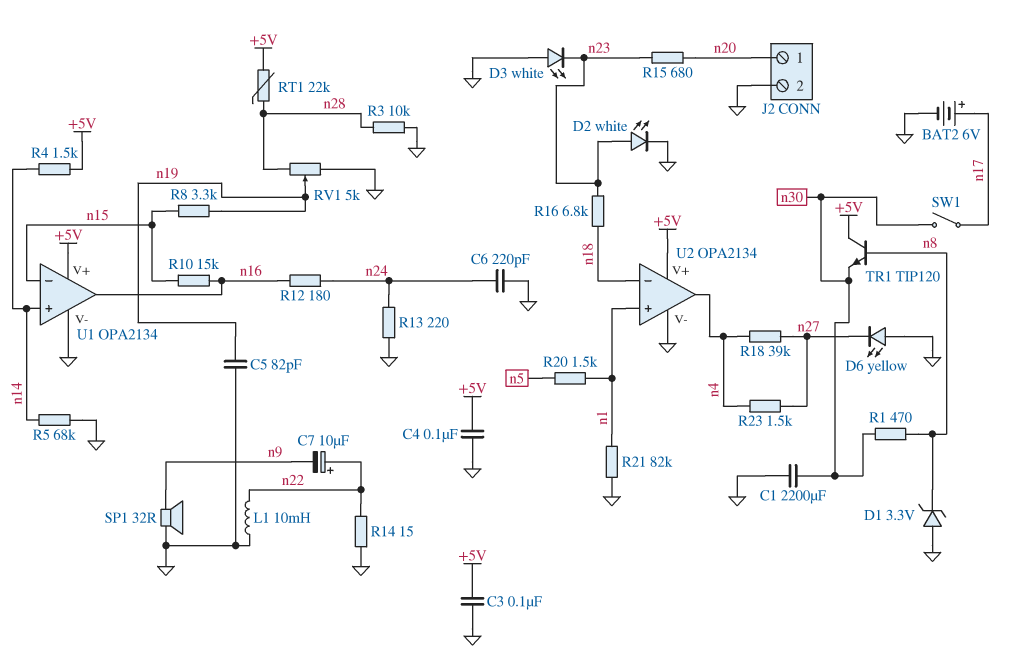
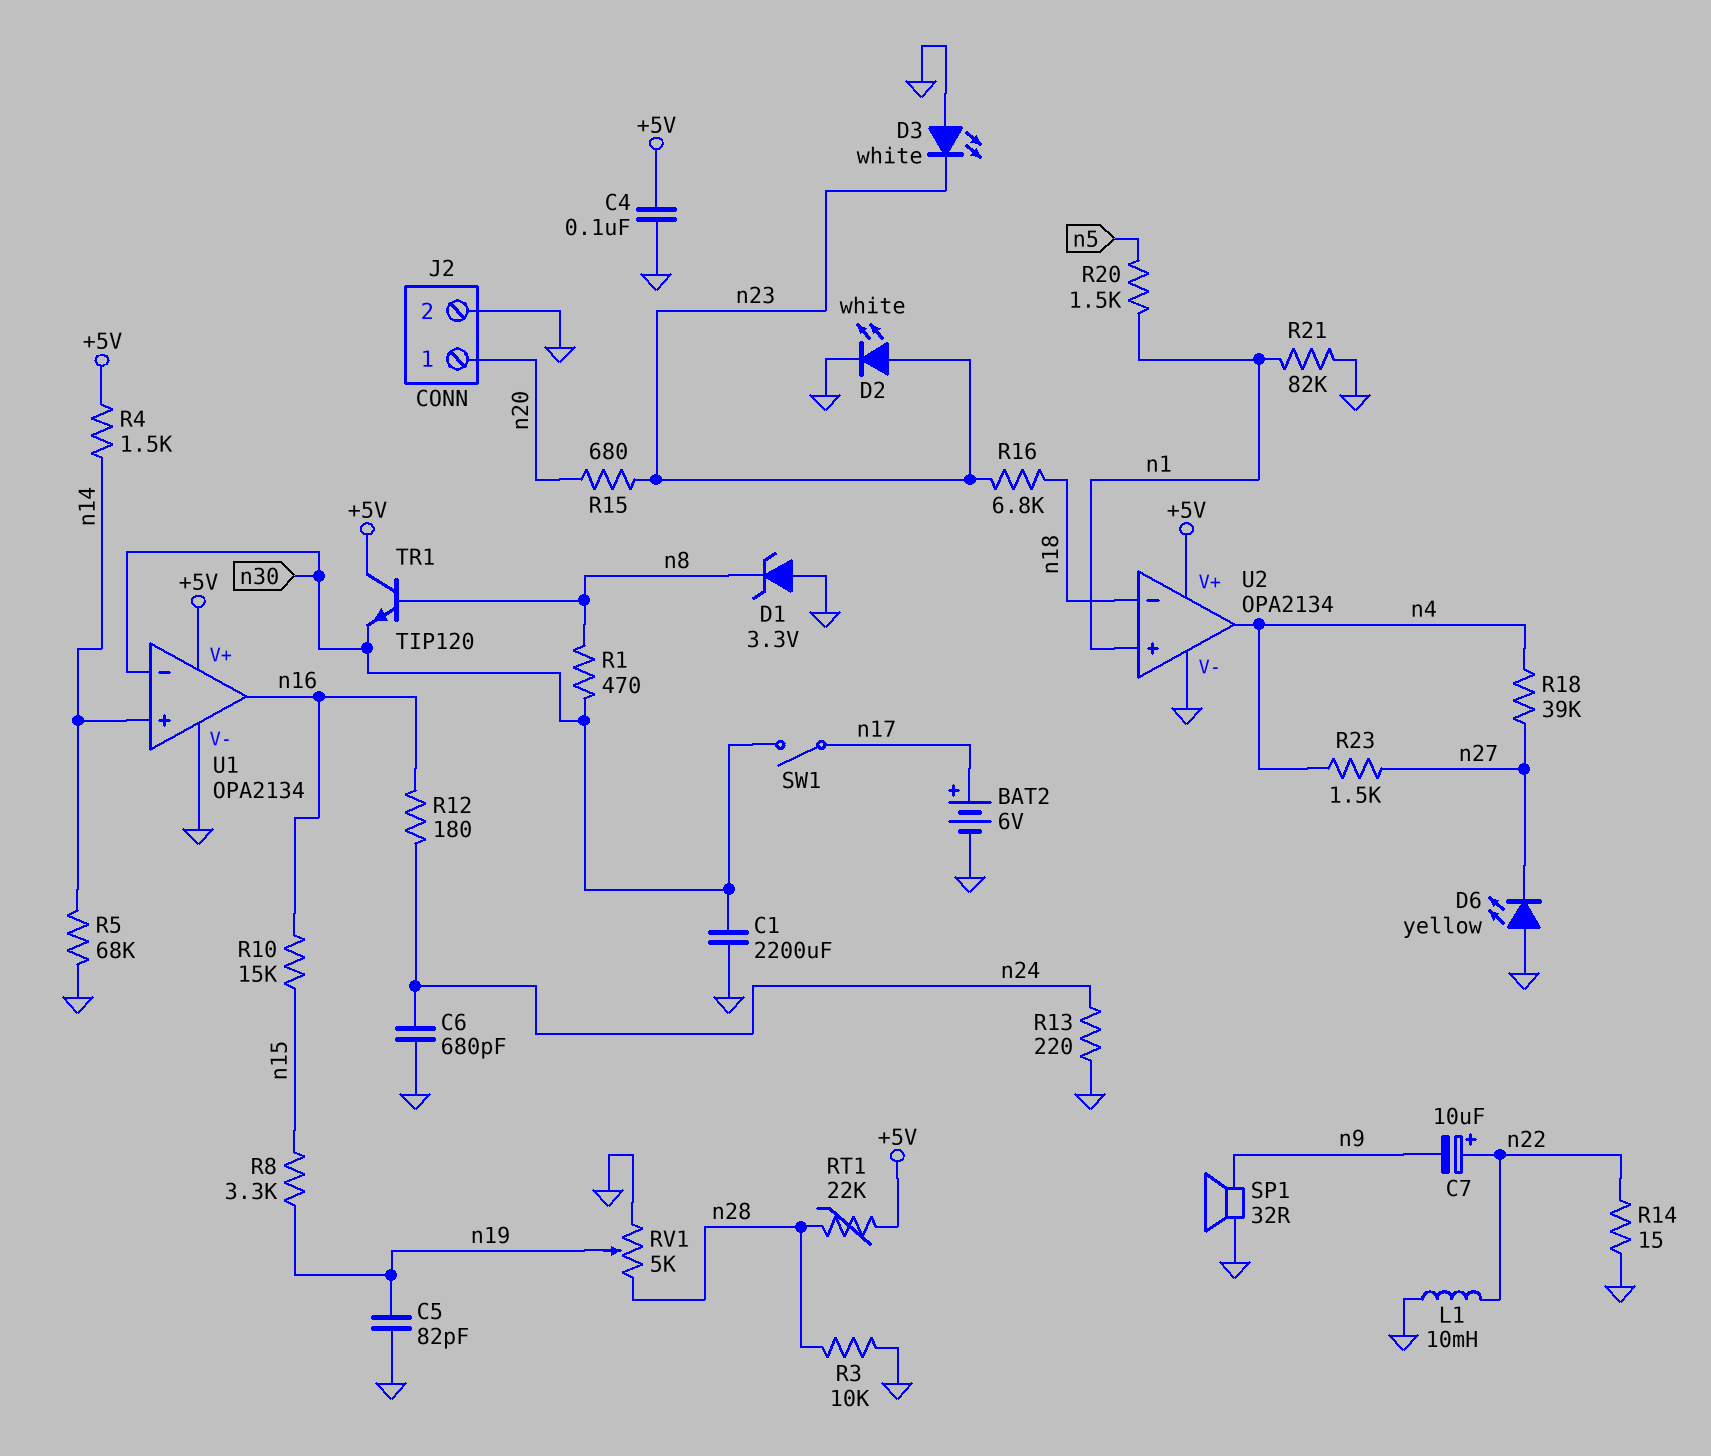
C3: 100nF (+5V, GND) -> none
C6: 220pF (GND, n24) -> 680pF (GND, n24)
U1 pin in-: n15 -> n30

